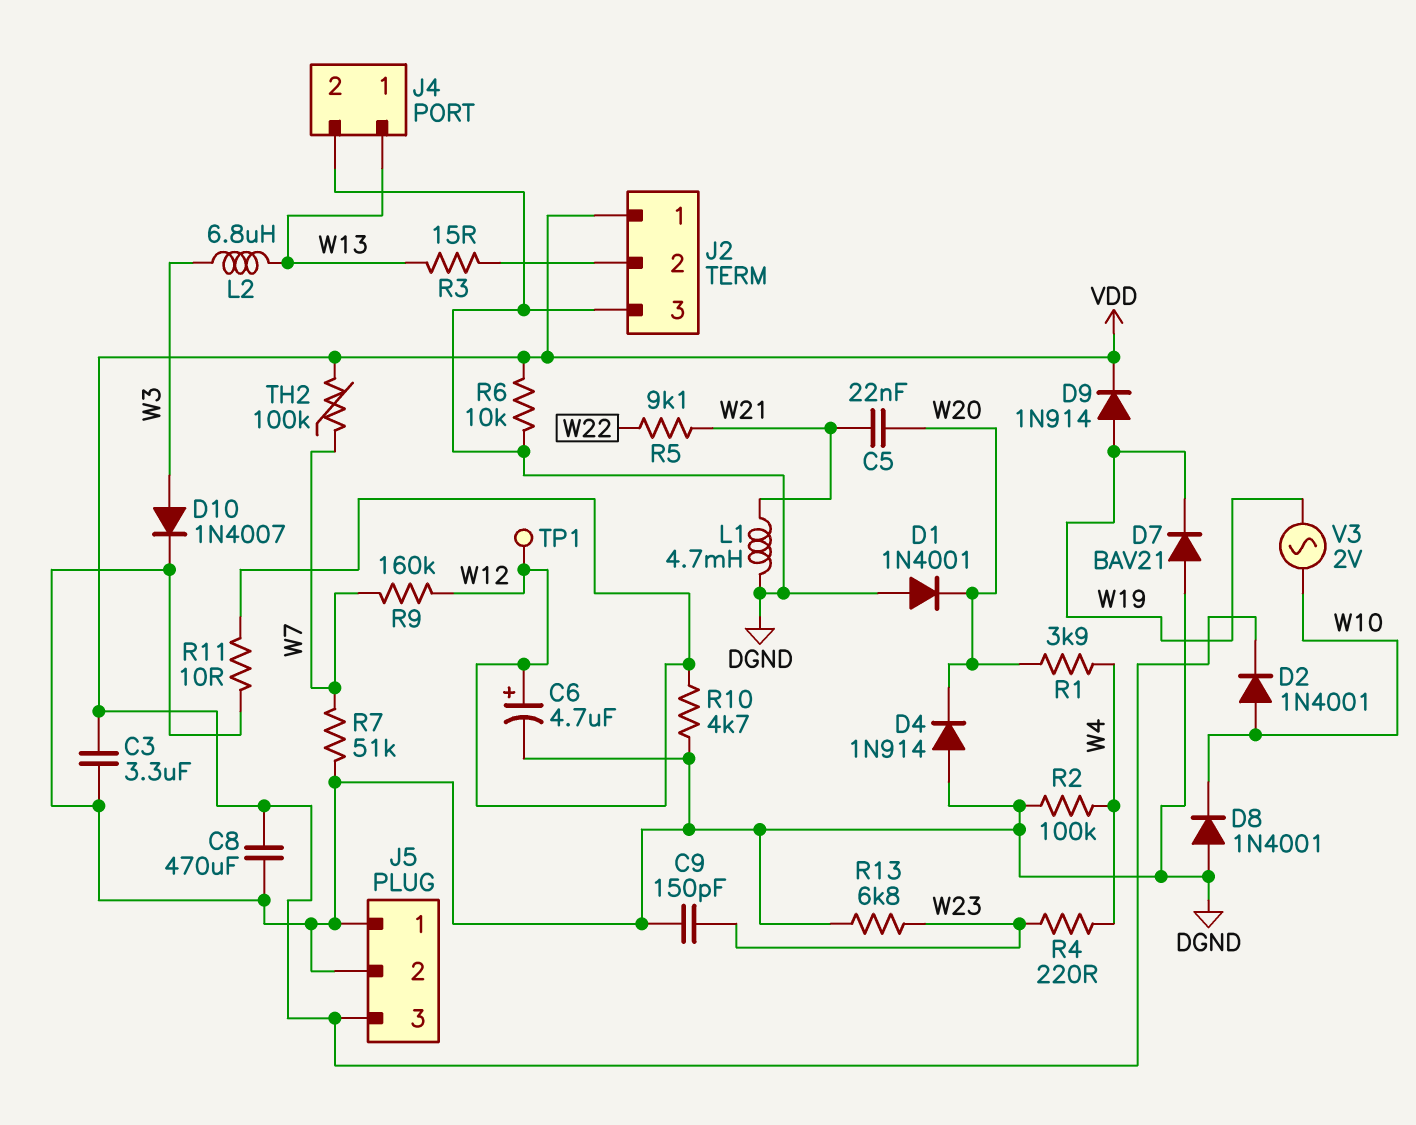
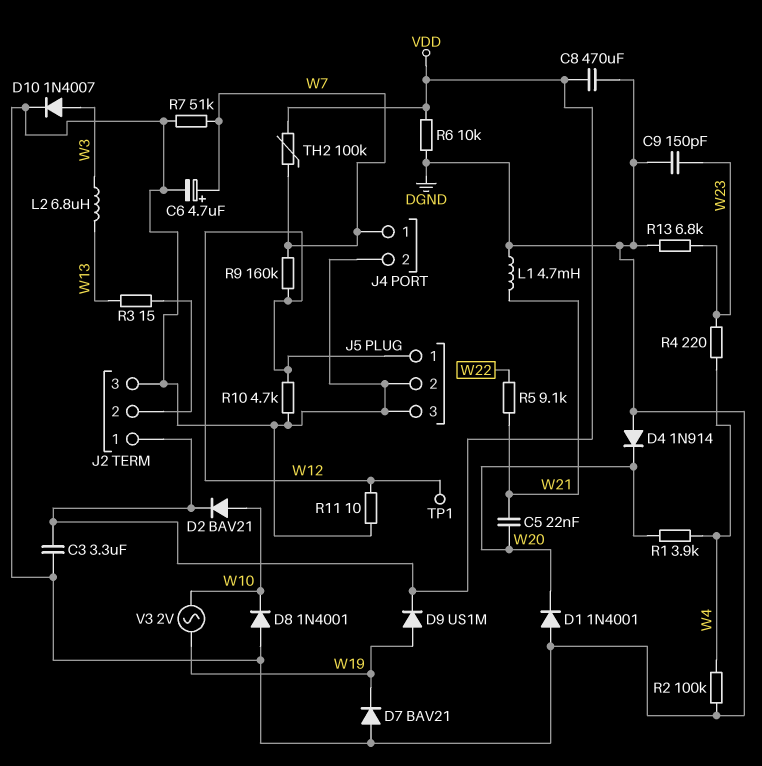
C6: 4.7uF (plus W12, minus DGND) -> 4.7uF (plus W7, minus DGND)
D2: diode 1N4001 (A W10, K VDD) -> diode BAV21 (A W10, K VDD)
D9: diode 1N914 (A W19, K VDD) -> diode US1M (A W19, K VDD)
J4 pin 1: W13 -> W7
J5 pin 1: DGND -> W12
J5 pin 3: VDD -> DGND

